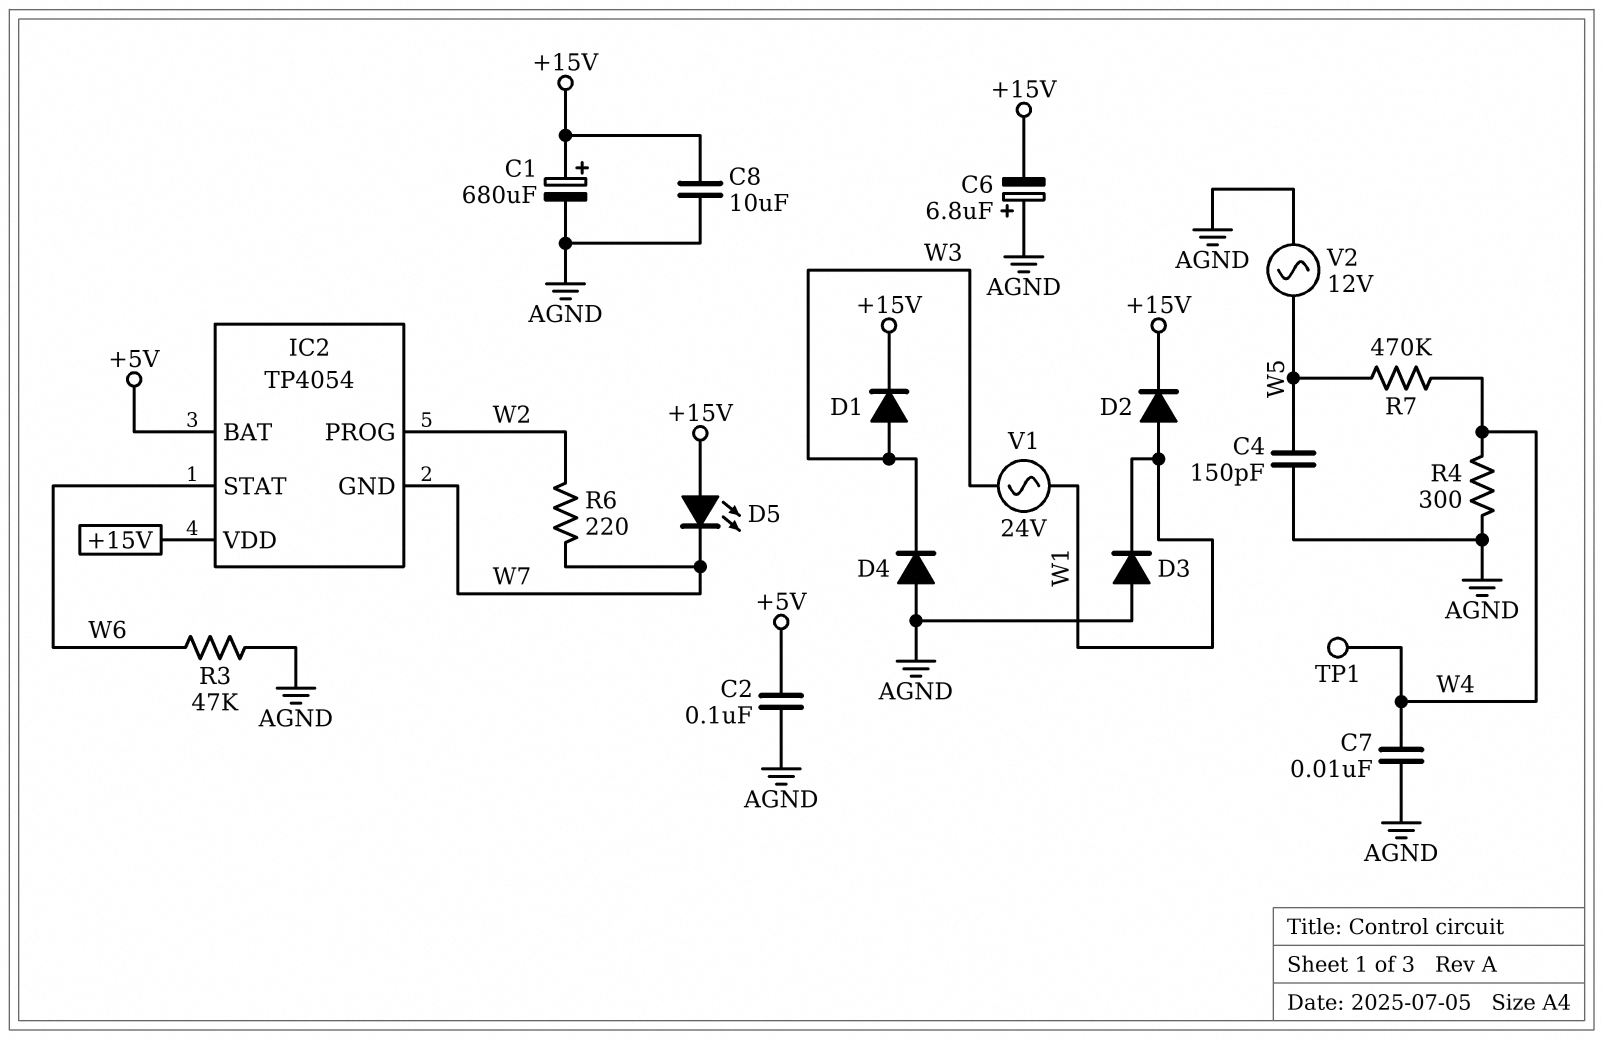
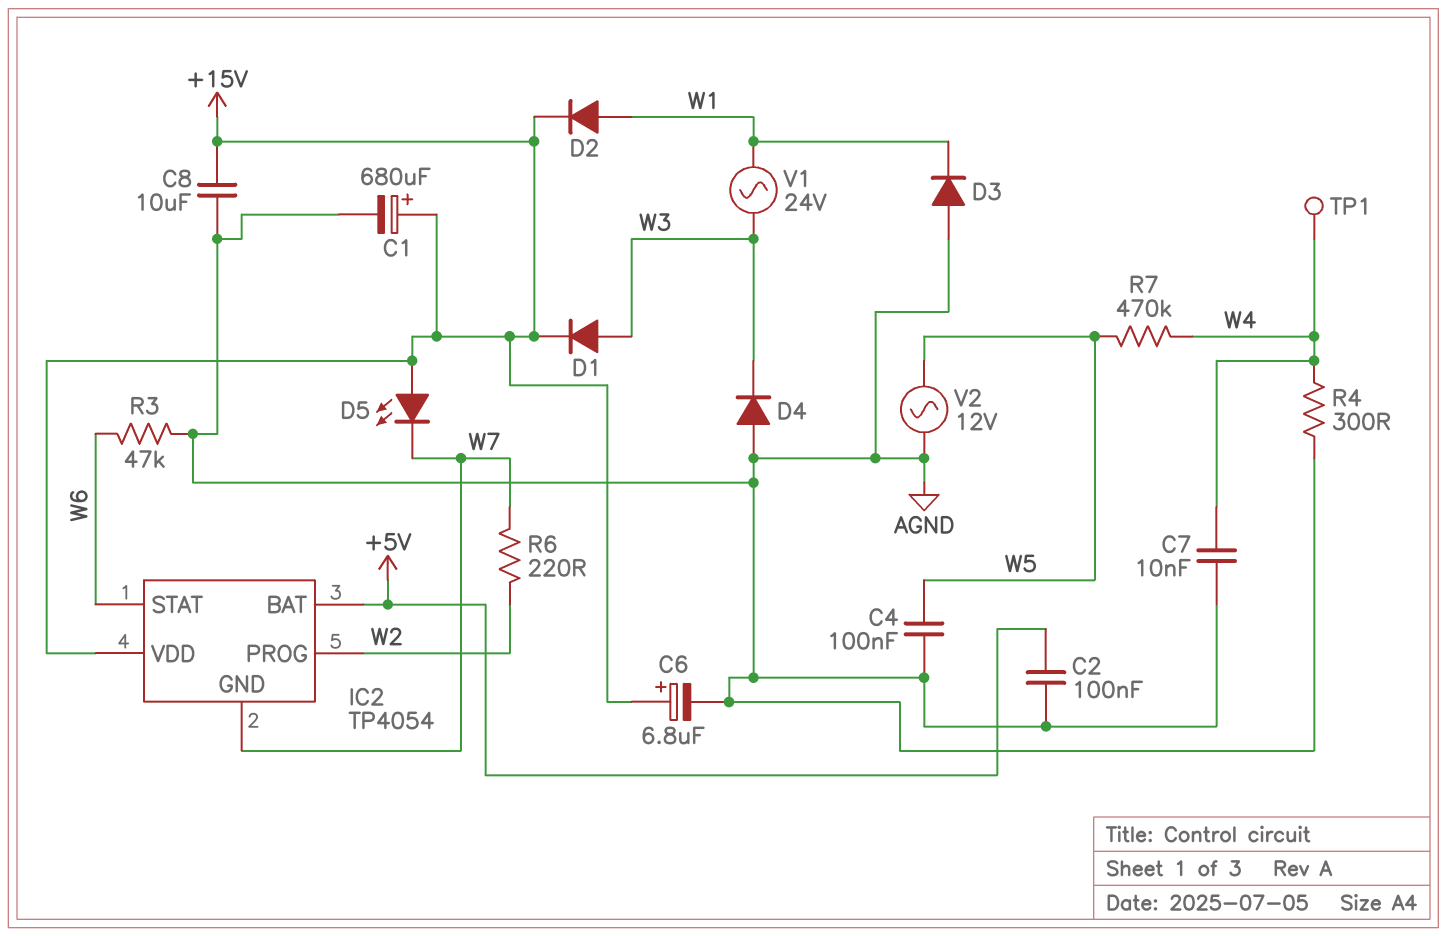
C4: 150pF (AGND, W5) -> 100nF (AGND, W5)
C6: 6.8uF (plus AGND, minus +15V) -> 6.8uF (plus +15V, minus AGND)

